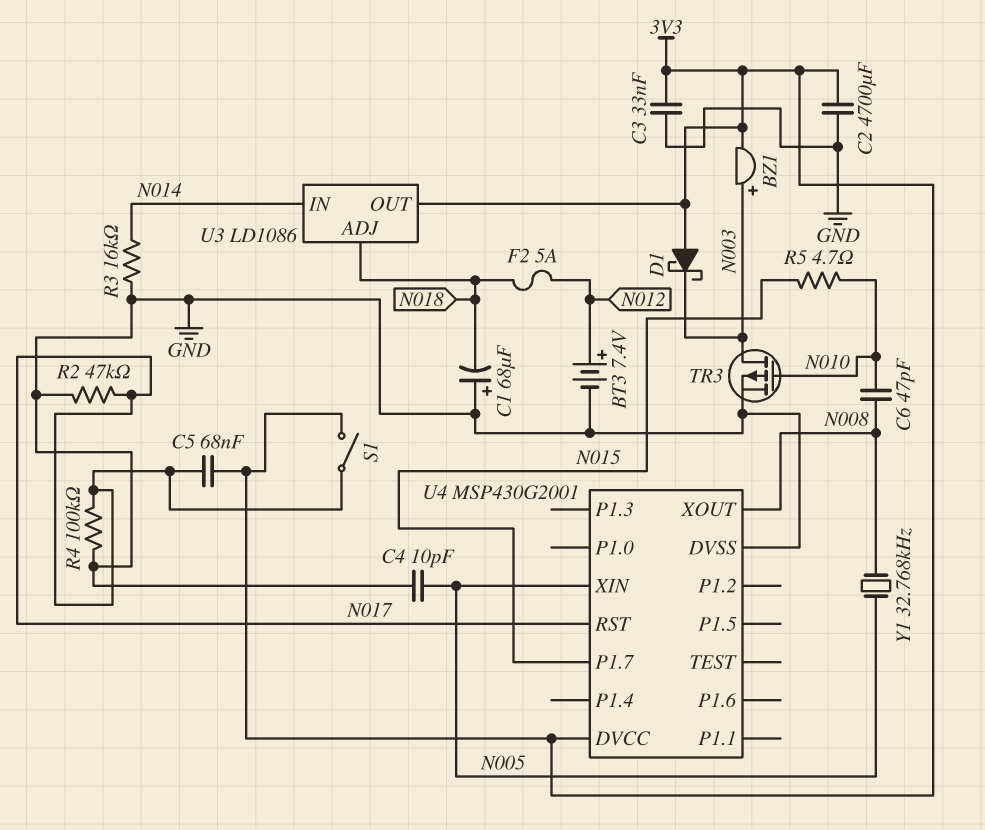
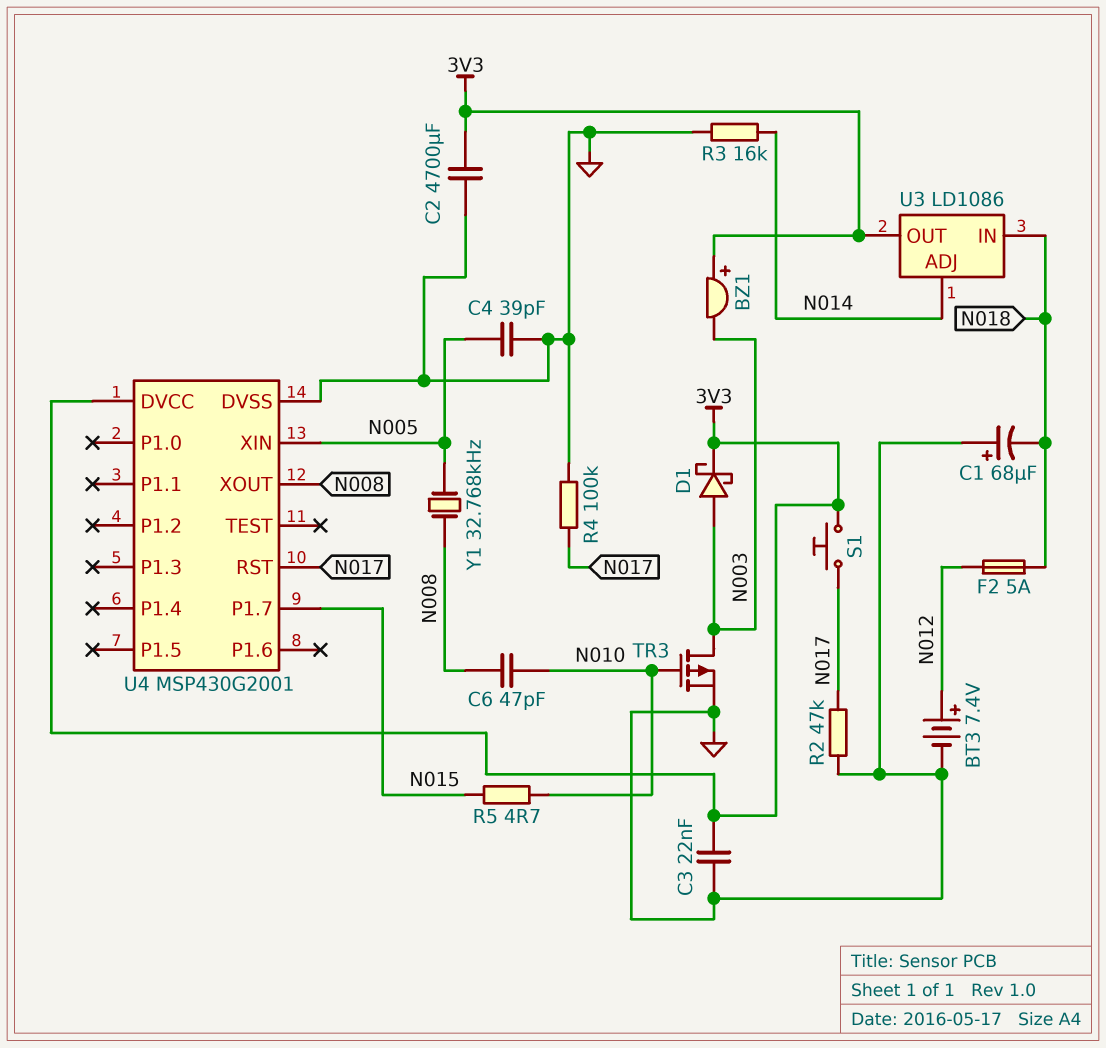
BZ1: buzzer (plus N003, minus 3V3) -> buzzer (plus 3V3, minus N003)
C3: 33nF (3V3, GND) -> 22nF (3V3, GND)
C4: 10pF (GND, N005) -> 39pF (GND, N005)
C5: 68nF (3V3, N017) -> none
D1: schottky (A 3V3, K N003) -> schottky (A N003, K 3V3)
S1: switch (3V3, N017) -> button (3V3, N017)
U3 pin ADJ: N018 -> N014
U3 pin IN: N014 -> N018

